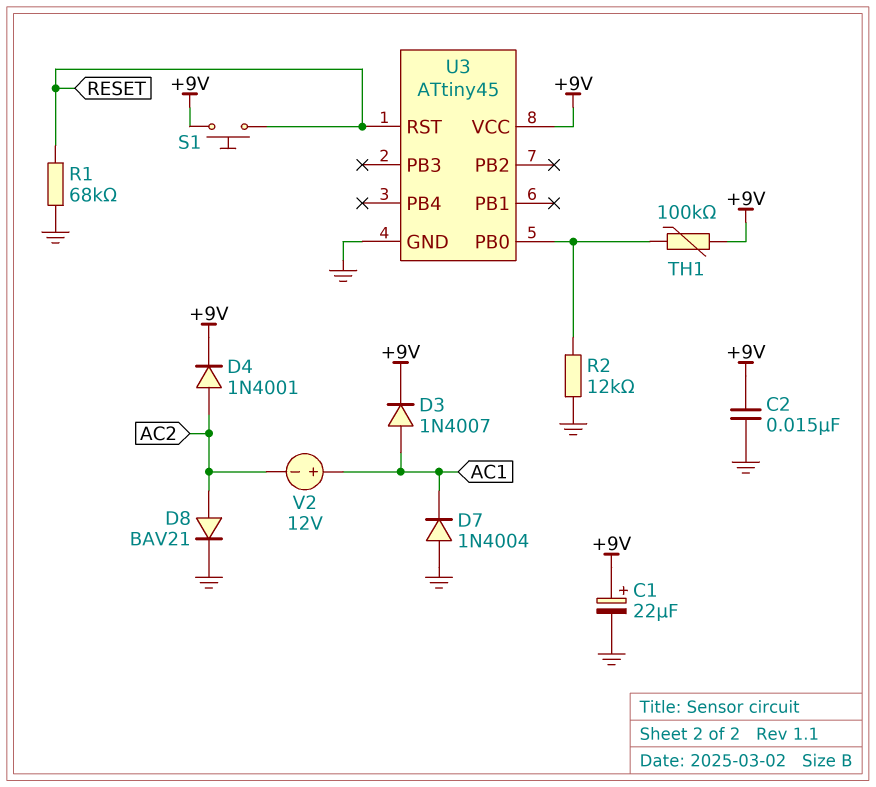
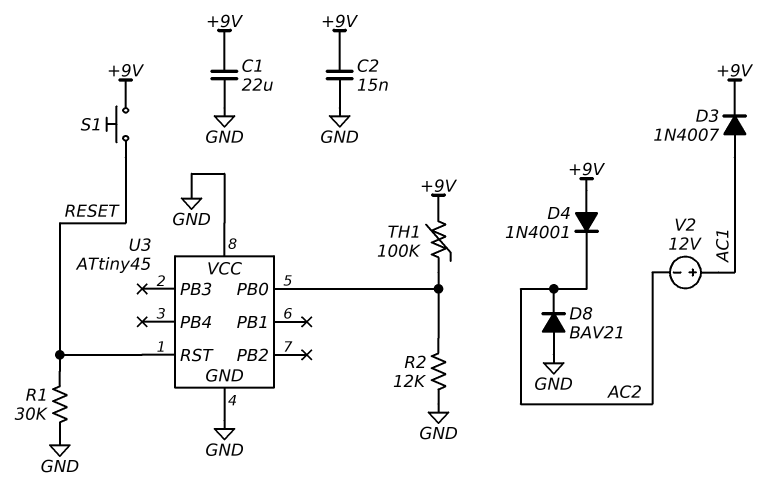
C1: 22uF (plus +9V, minus GND) -> 22uF (+9V, GND)
D4: diode 1N4001 (A AC2, K +9V) -> diode 1N4001 (A +9V, K AC2)
D7: diode 1N4004 (A GND, K AC1) -> none
D8: diode BAV21 (A AC2, K GND) -> diode BAV21 (A GND, K AC2)
R1: 68k (GND, RESET) -> 30k (GND, RESET)
U3 pin VCC: +9V -> GND

